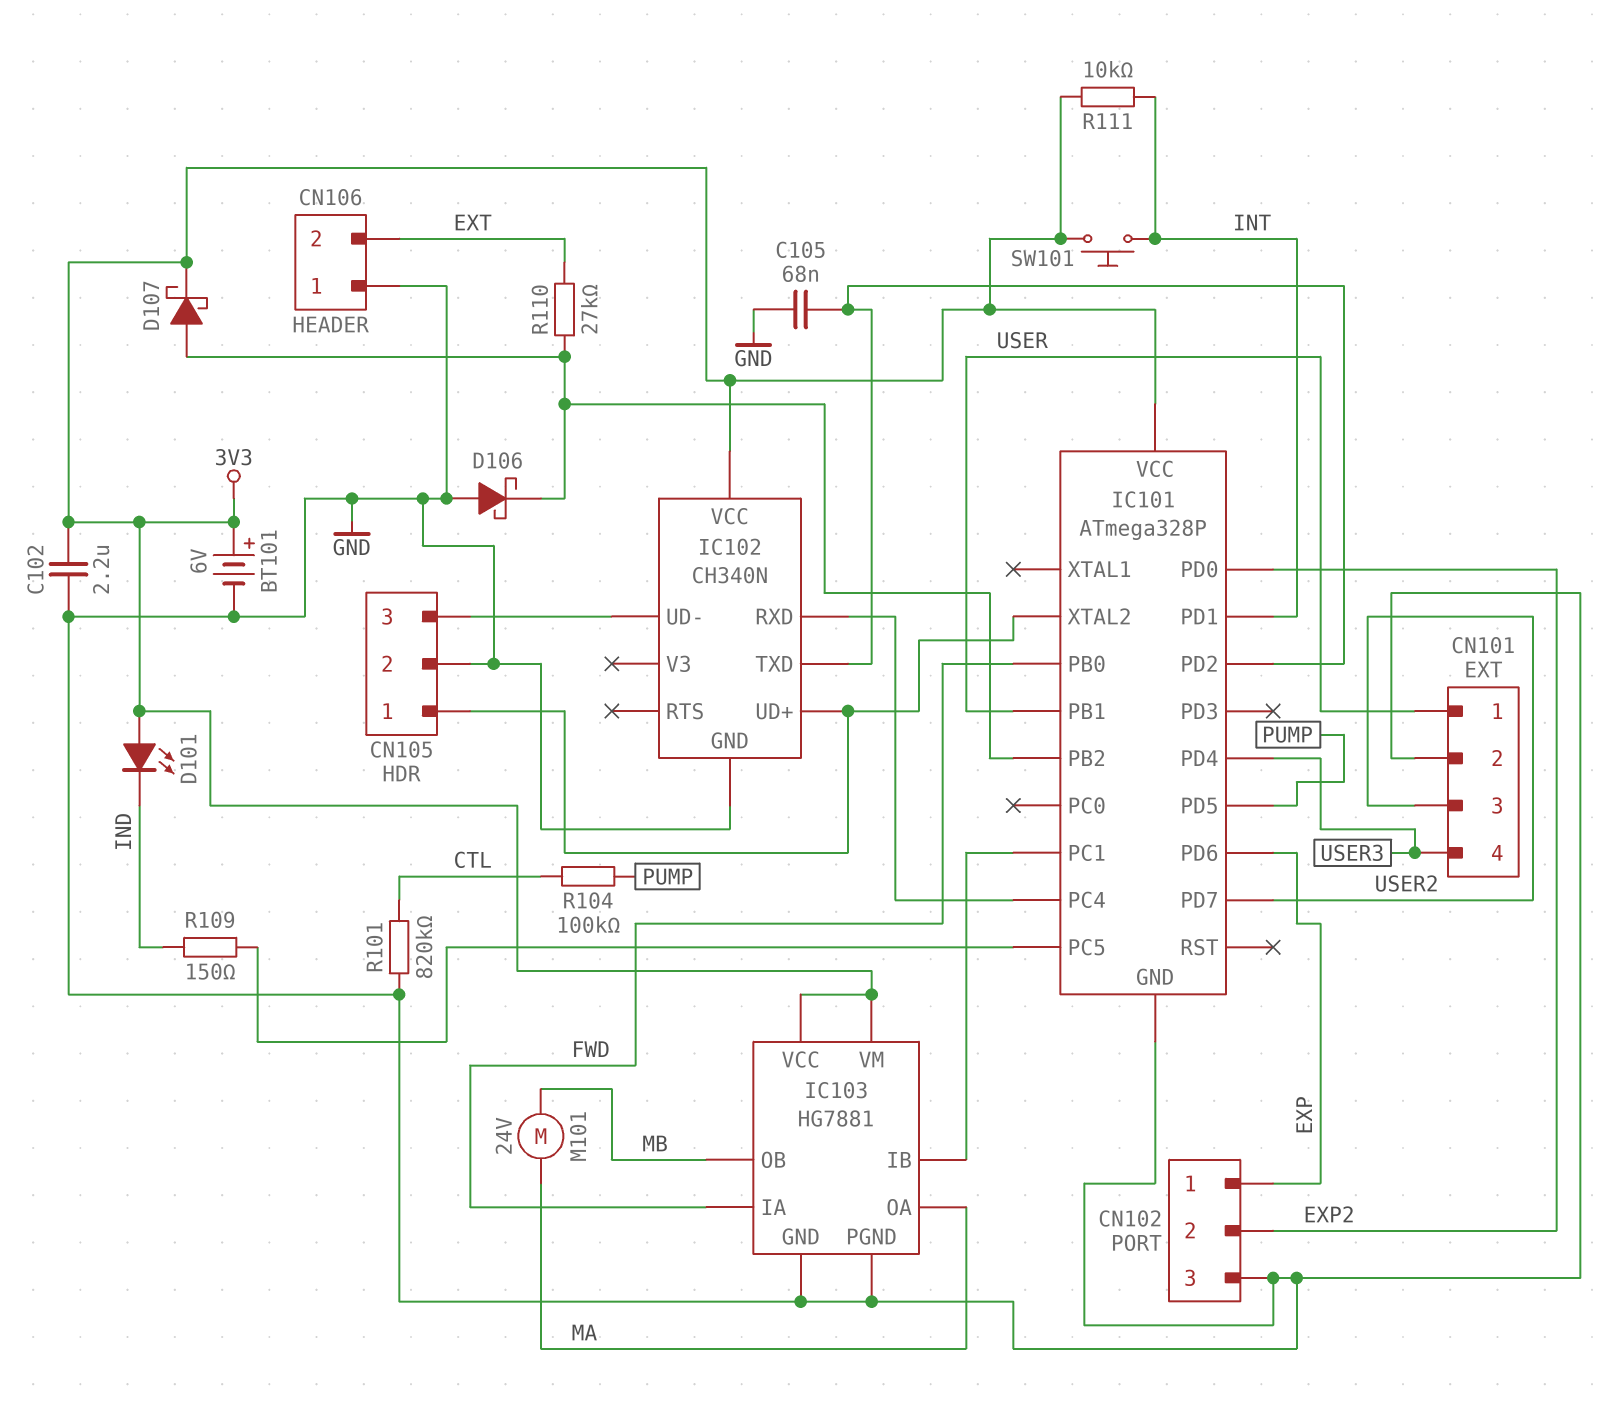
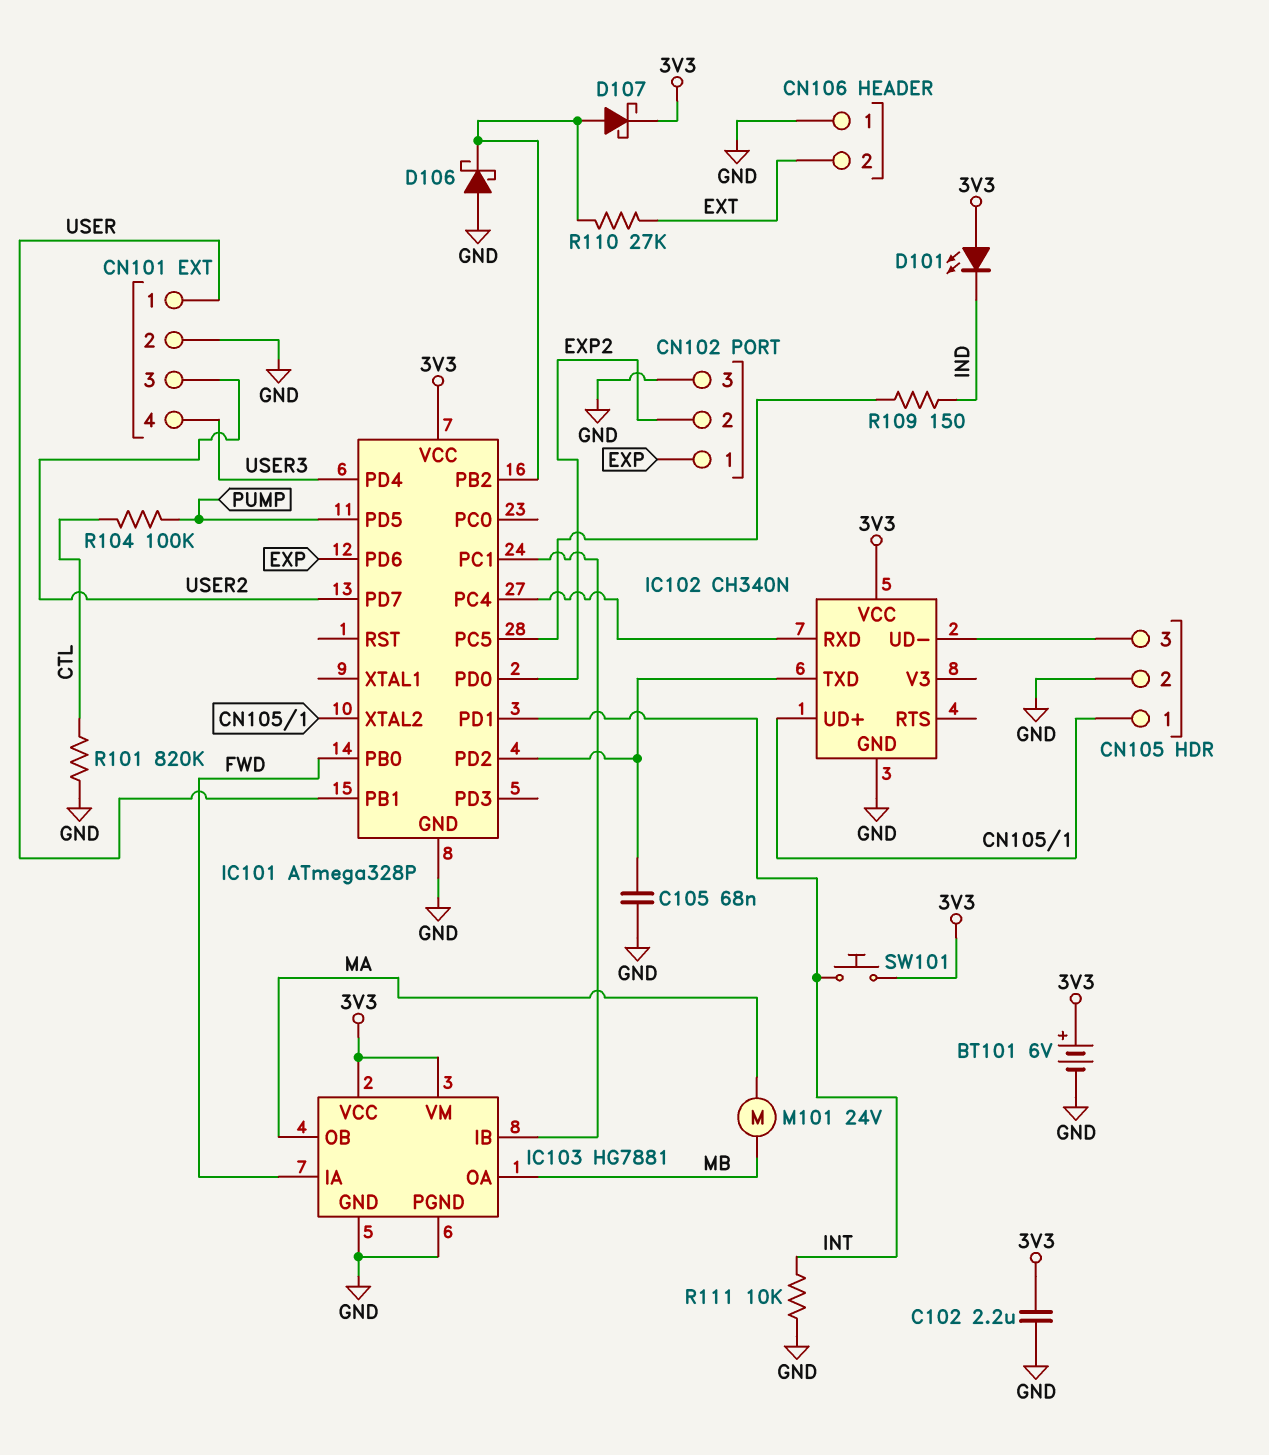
IC103 pin OA: MA -> MB
IC103 pin OB: MB -> MA
R111: 10k (3V3, INT) -> 10k (GND, INT)

